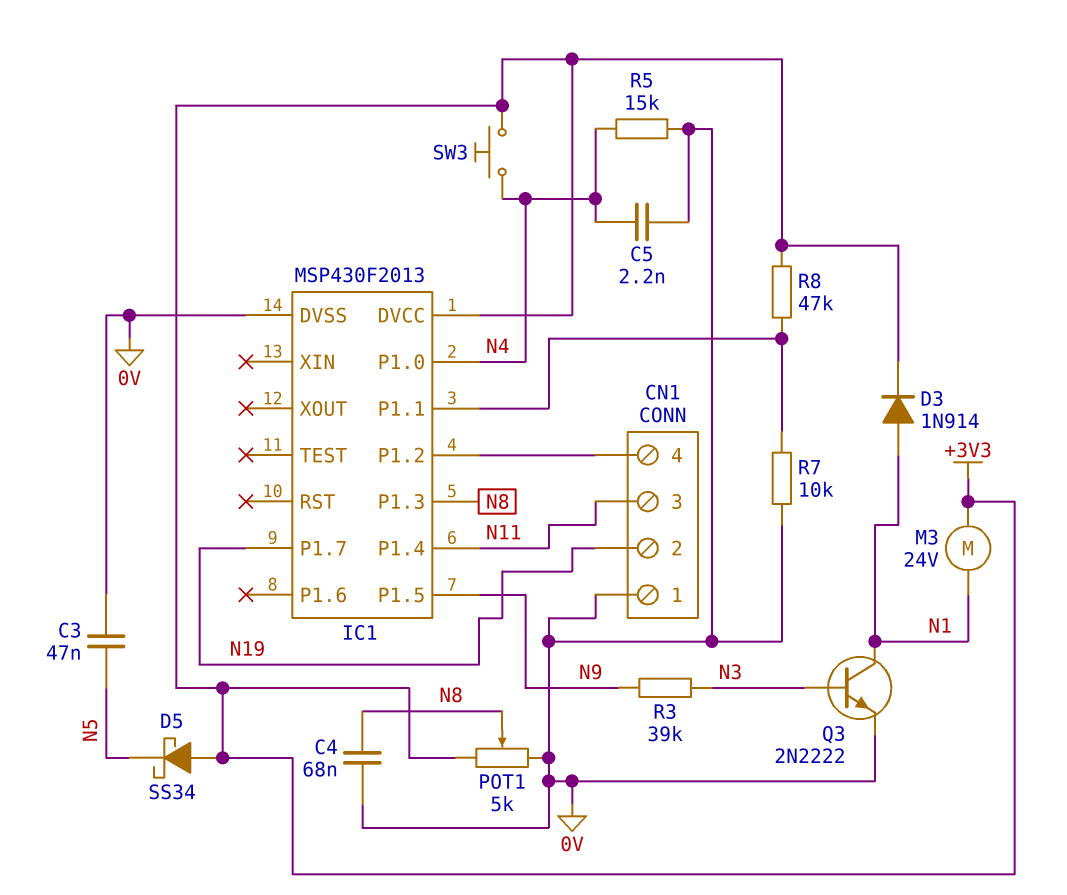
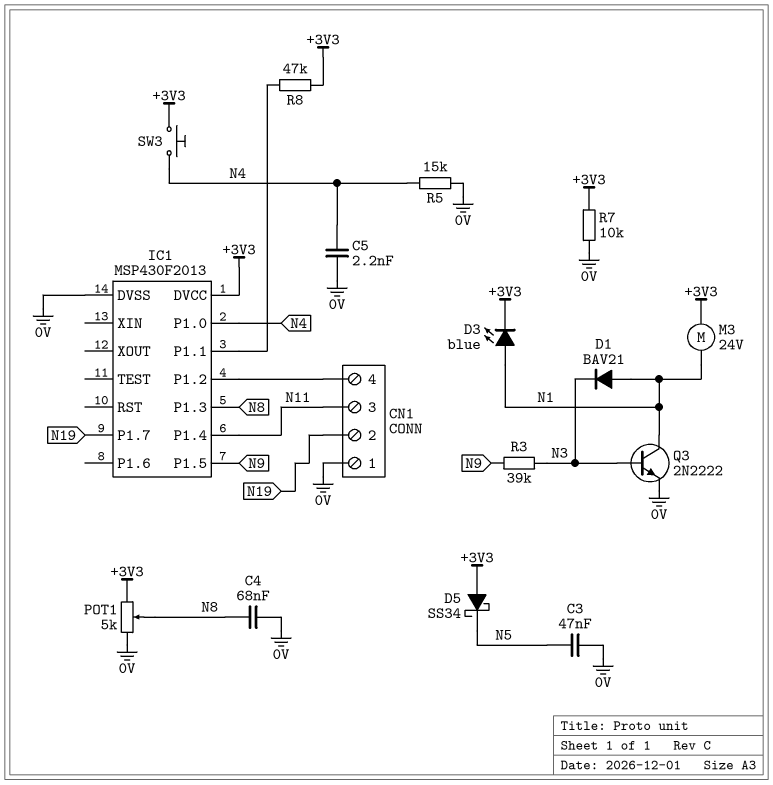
D1: none -> diode BAV21 (A N1, K N3)
D3: diode 1N914 (A N1, K +3V3) -> LED blue (A N1, K +3V3)
R7: 10k (0V, IC1/P1.1) -> 10k (+3V3, 0V)

